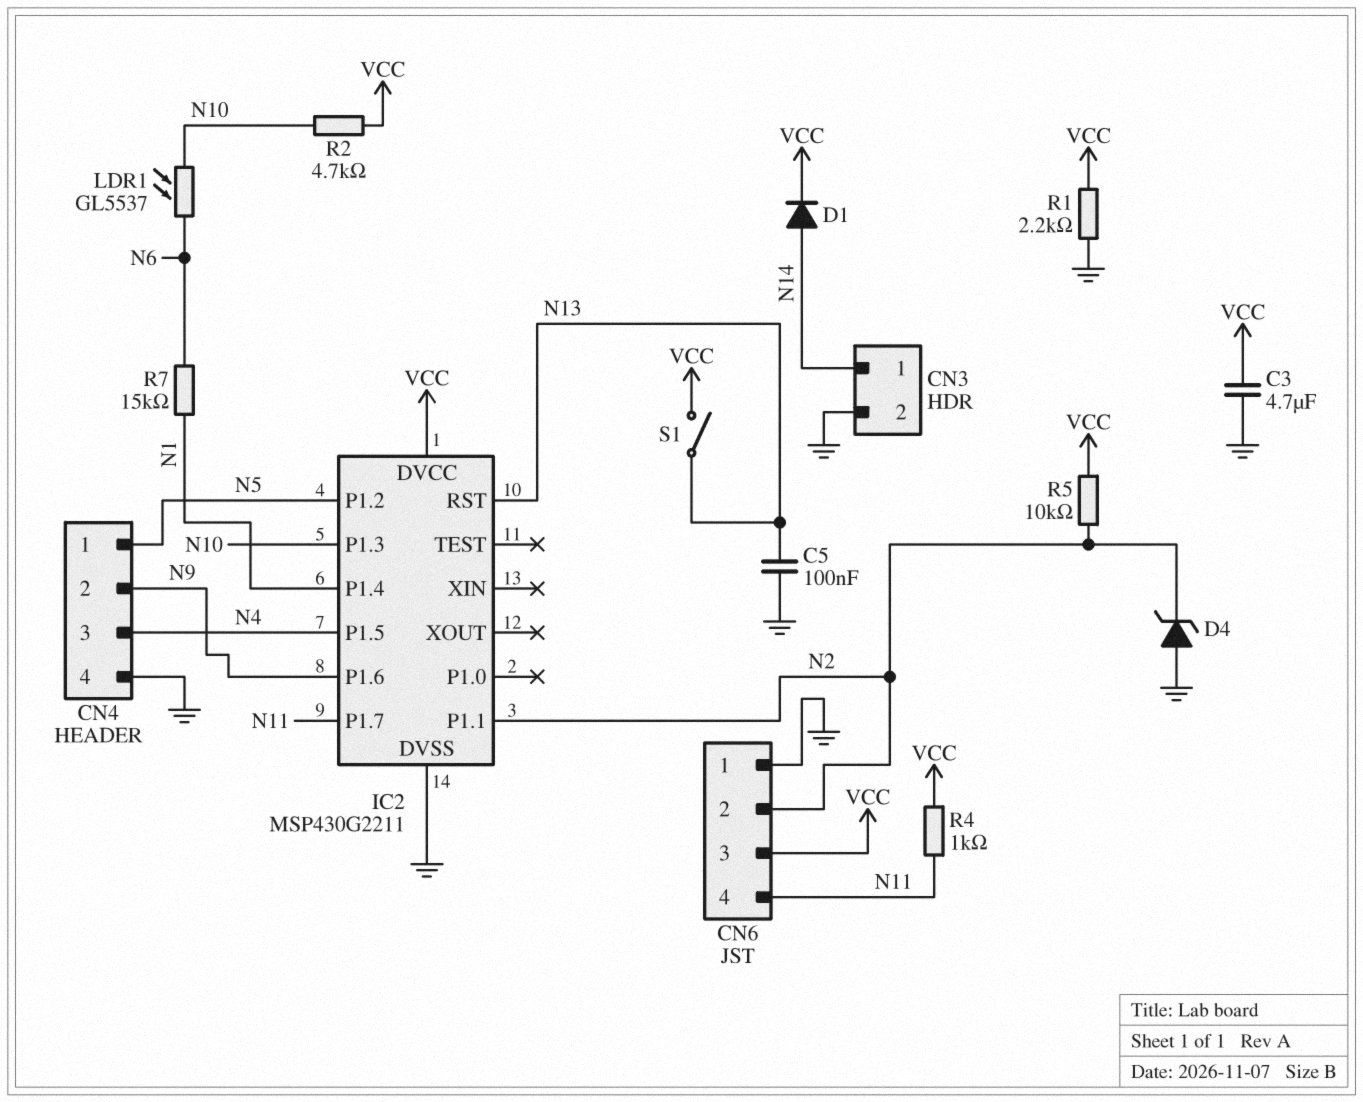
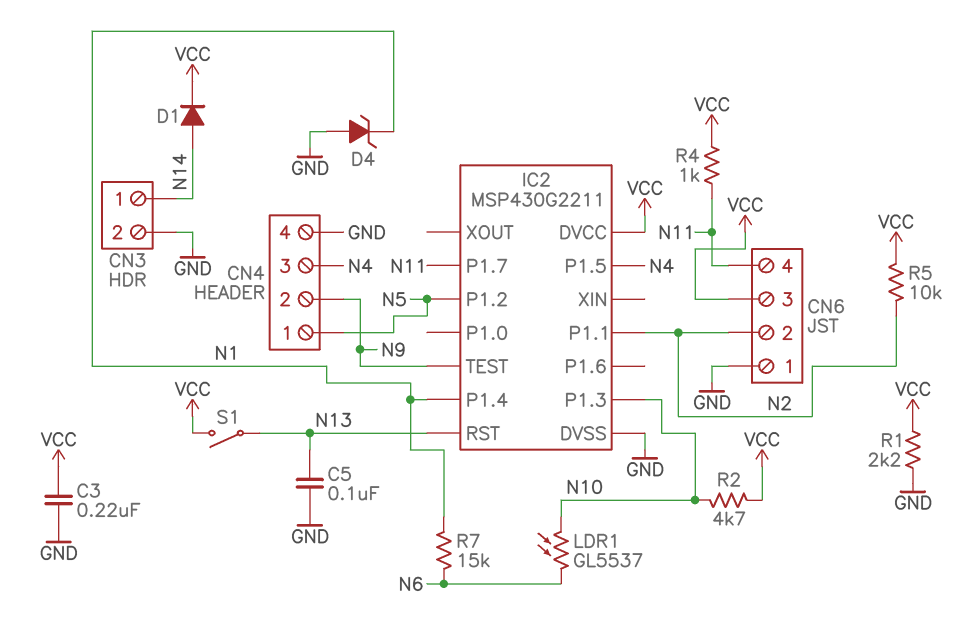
C3: 4.7uF (GND, VCC) -> 220nF (GND, VCC)
D4: zener (A GND, K N2) -> zener (A GND, K N1)
IC2 pin P1.6: N9 -> none
IC2 pin TEST: none -> N9

